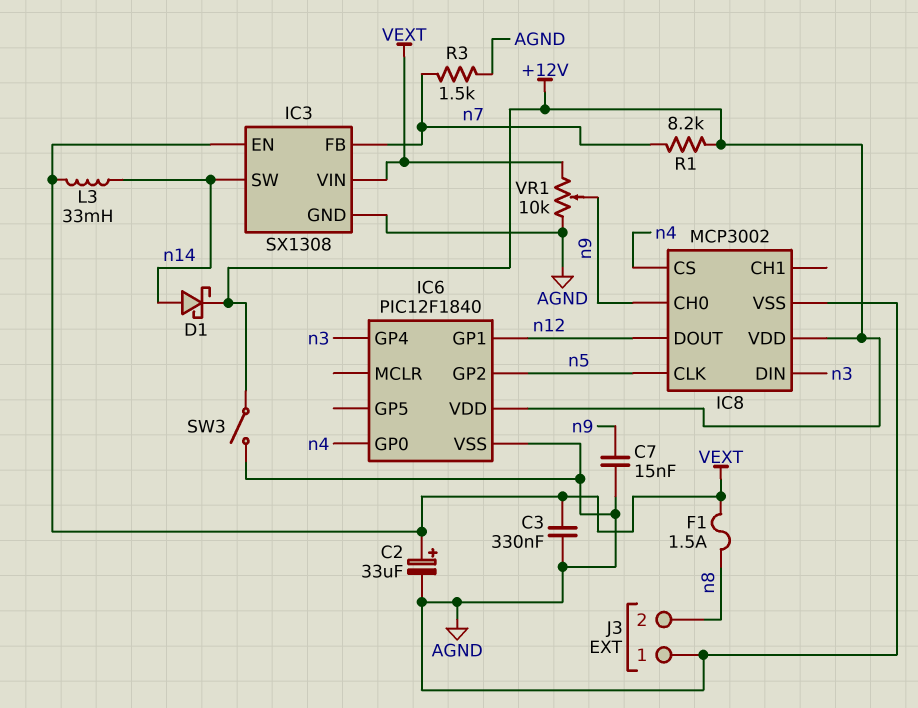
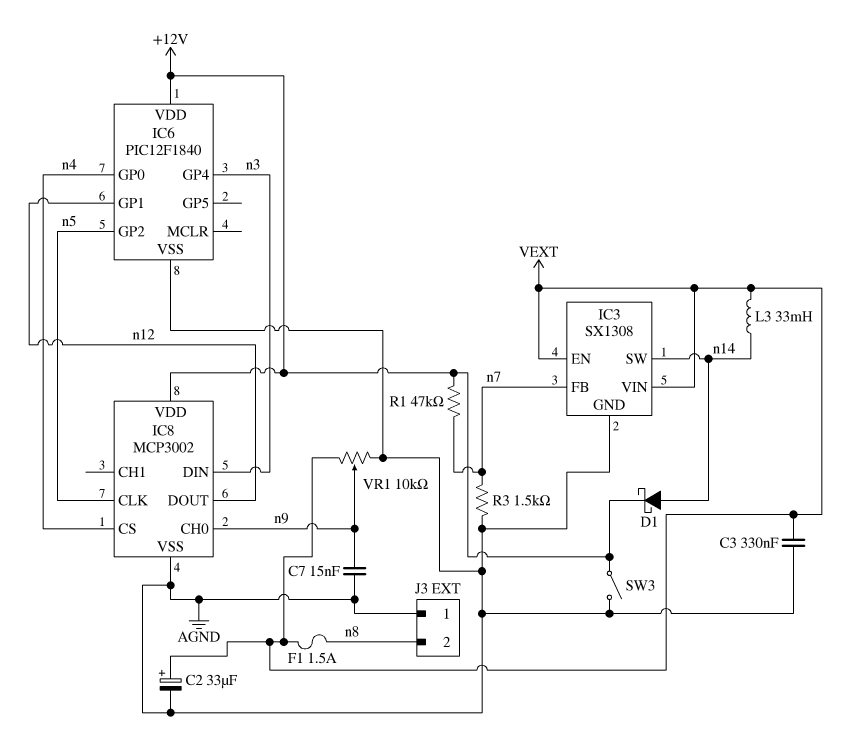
R1: 8.2k (+12V, n7) -> 47k (+12V, n7)

